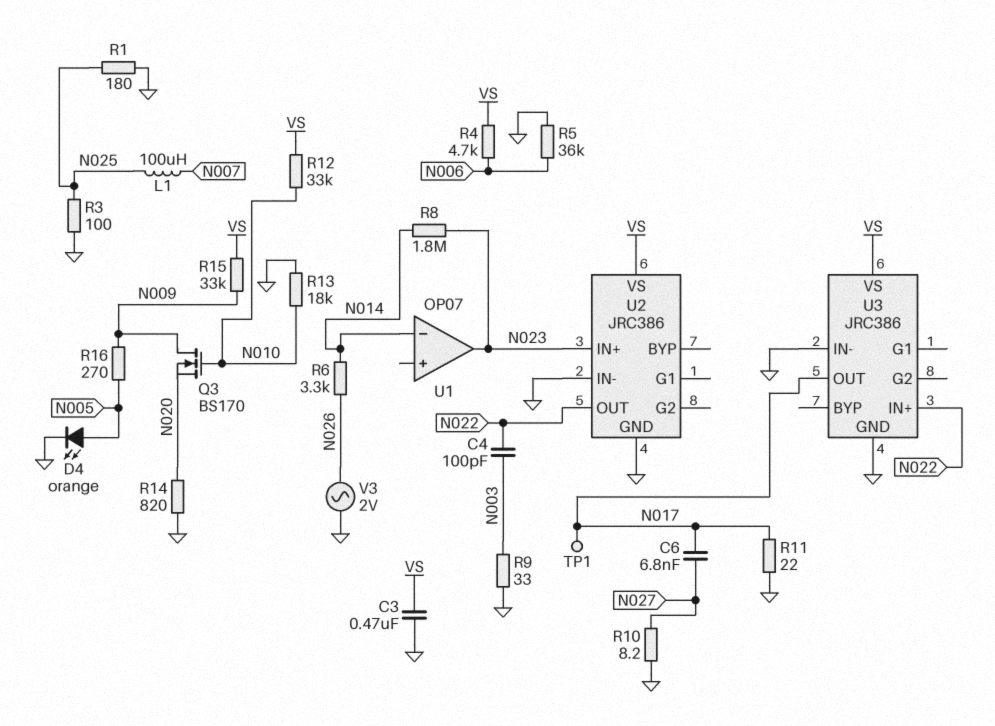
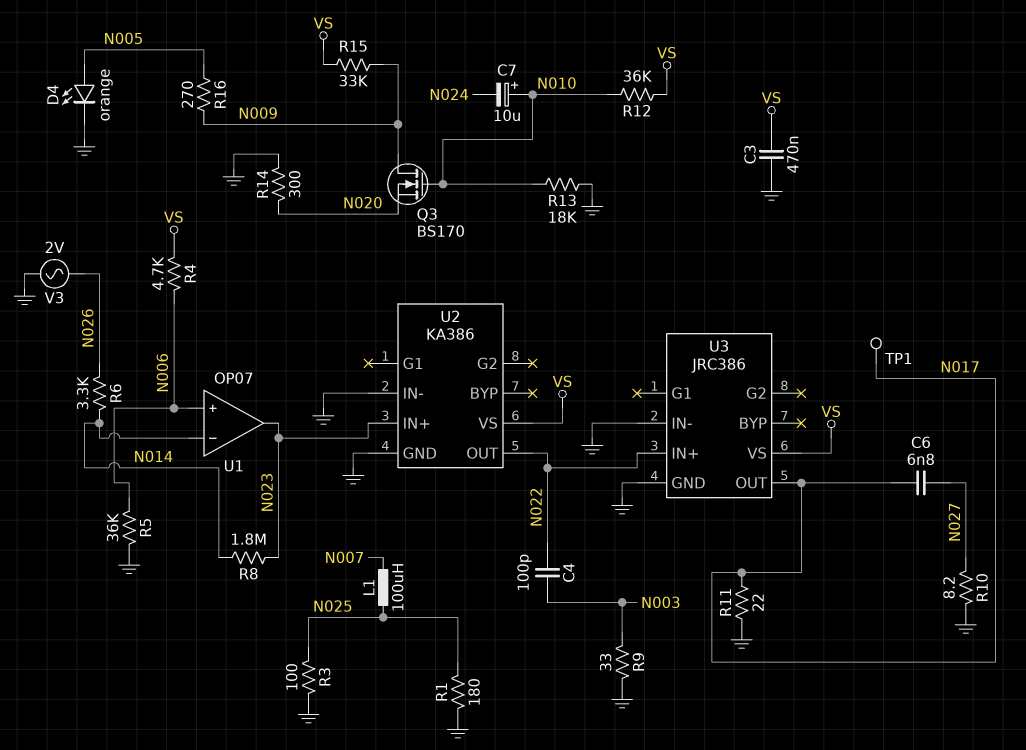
C7: none -> 10uF (plus N010, minus N024)
R12: 33k (N010, VS) -> 36k (N010, VS)
R14: 820 (GND, N020) -> 300 (GND, N020)
U1 pin in+: none -> N006
U2: JRC386 -> KA386

